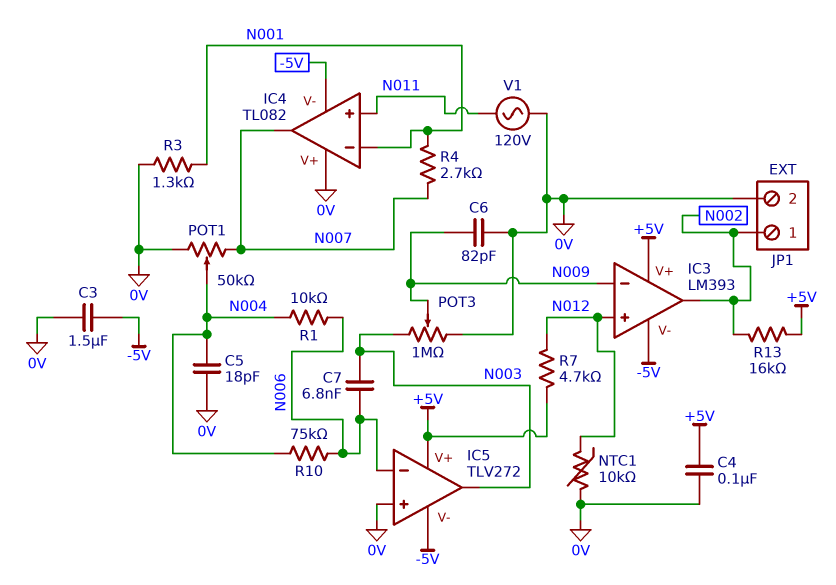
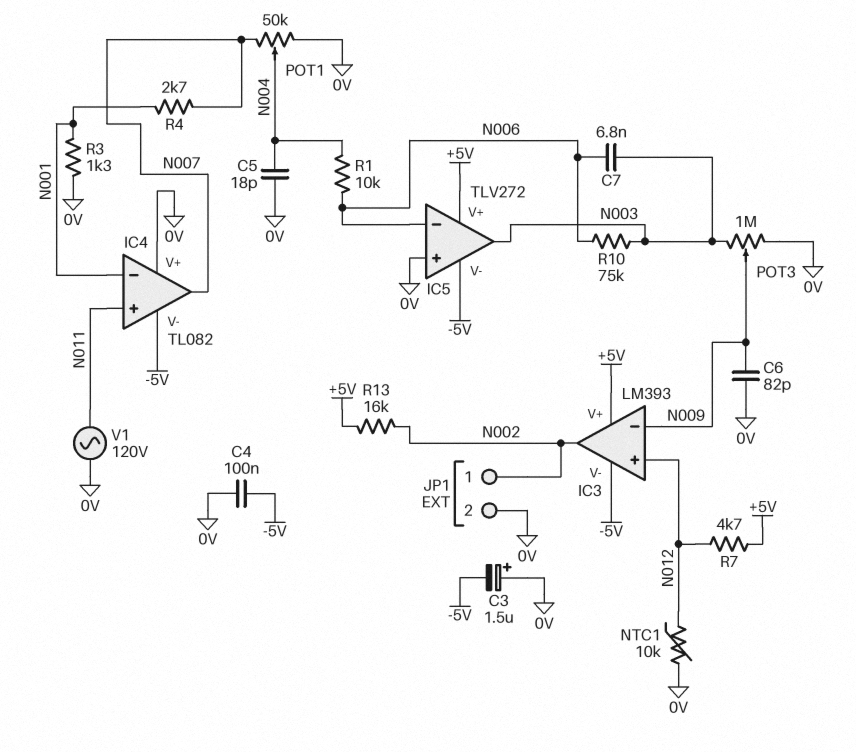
C3: 1.5uF (-5V, 0V) -> 1.5uF (plus 0V, minus -5V)
C4: 100nF (+5V, 0V) -> 100nF (-5V, 0V)
R10: 75k (N004, N006) -> 75k (N003, N006)

